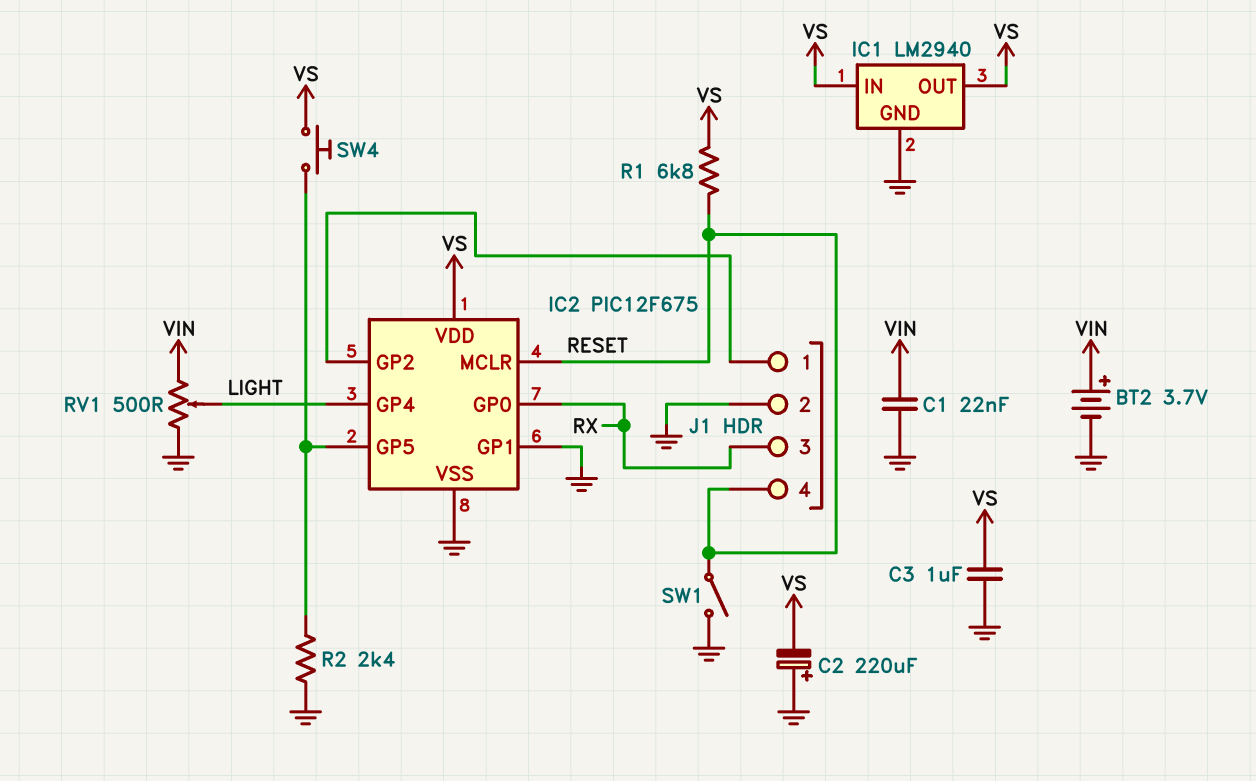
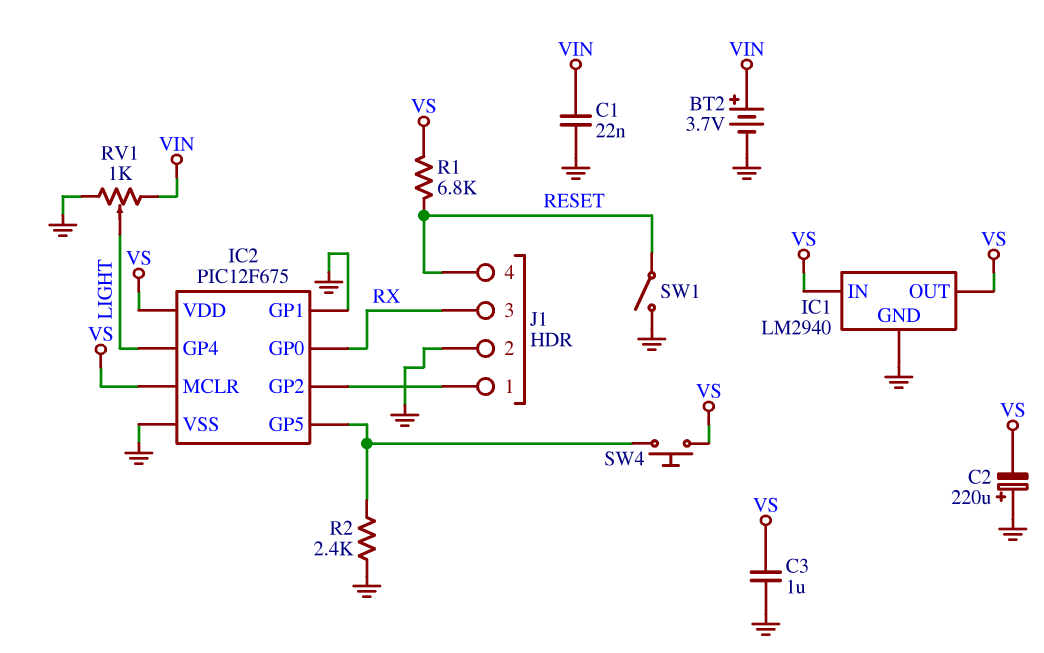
IC2 pin MCLR: RESET -> VS
RV1: 500 (GND, VIN, wiper LIGHT) -> 1k (GND, VIN, wiper LIGHT)

